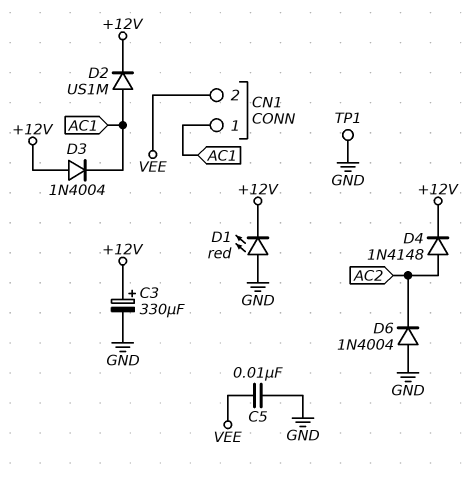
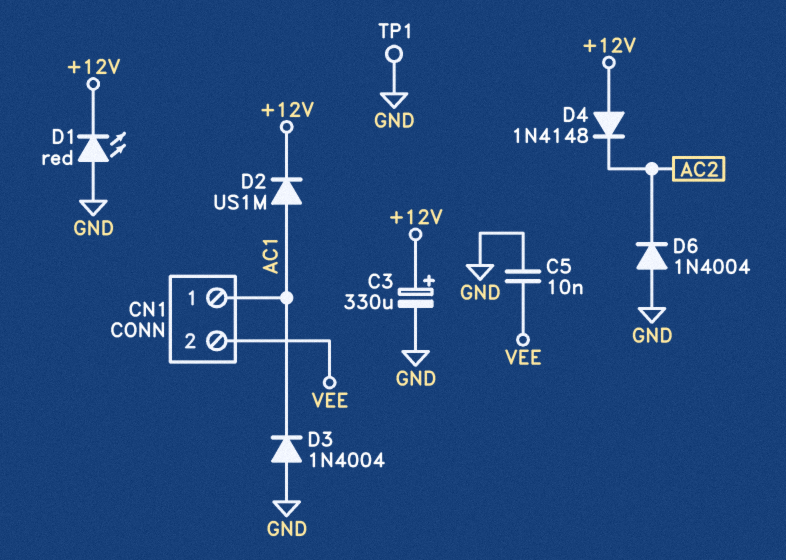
D3: diode 1N4004 (A +12V, K AC1) -> diode 1N4004 (A GND, K AC1)
D4: diode 1N4148 (A AC2, K +12V) -> diode 1N4148 (A +12V, K AC2)

